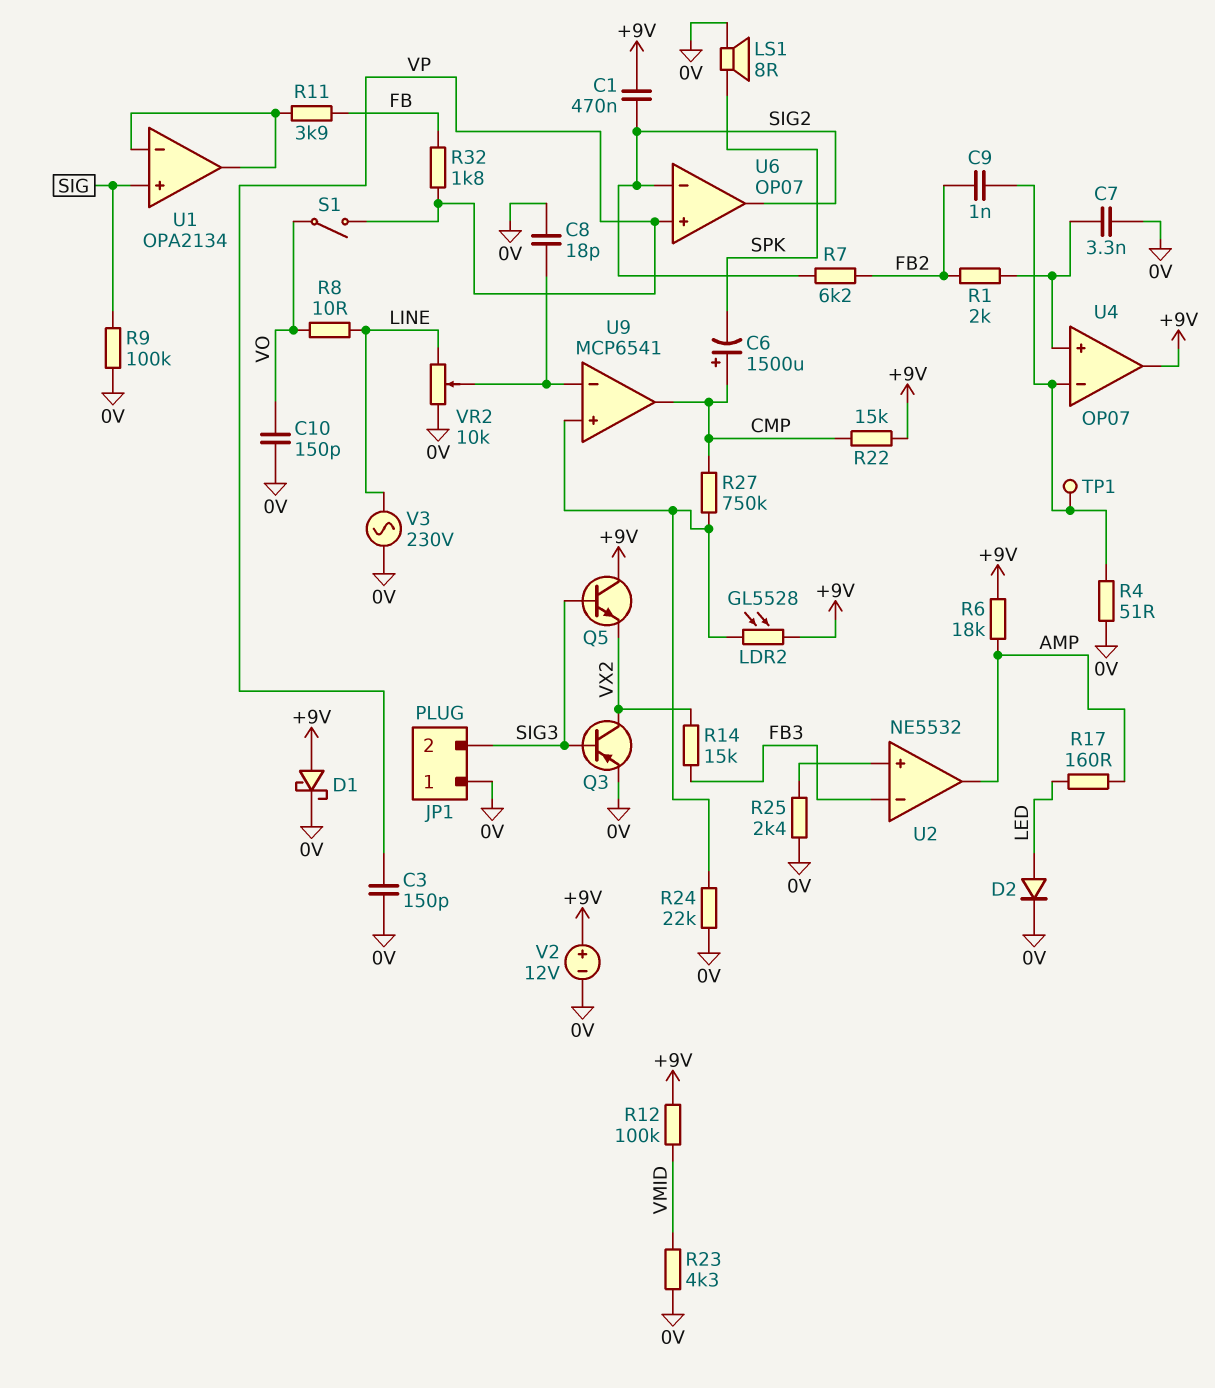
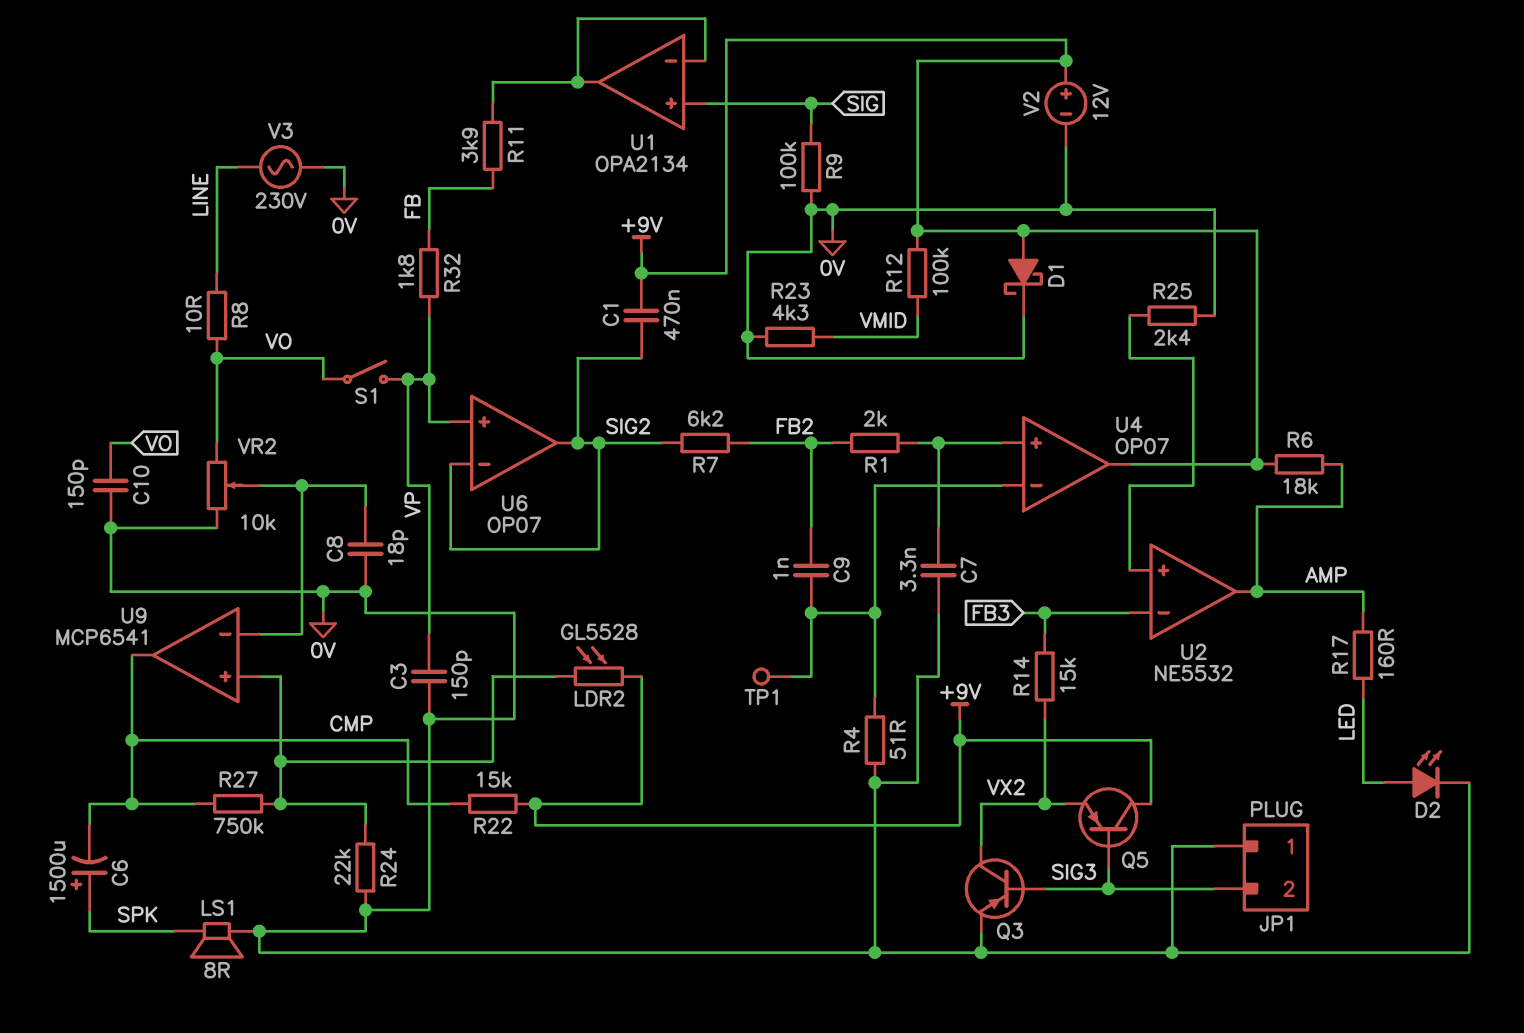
C6: 1500uF (plus CMP, minus SPK) -> 1500uF (plus SPK, minus CMP)
D2: diode (A LED, K 0V) -> LED (A LED, K 0V)
Q5: NPN (B SIG3, C +9V, E VX2) -> PNP (B SIG3, C +9V, E VX2)
VR2: 10k (0V, LINE, wiper U9/in-) -> 10k (0V, VO, wiper U9/in-)

